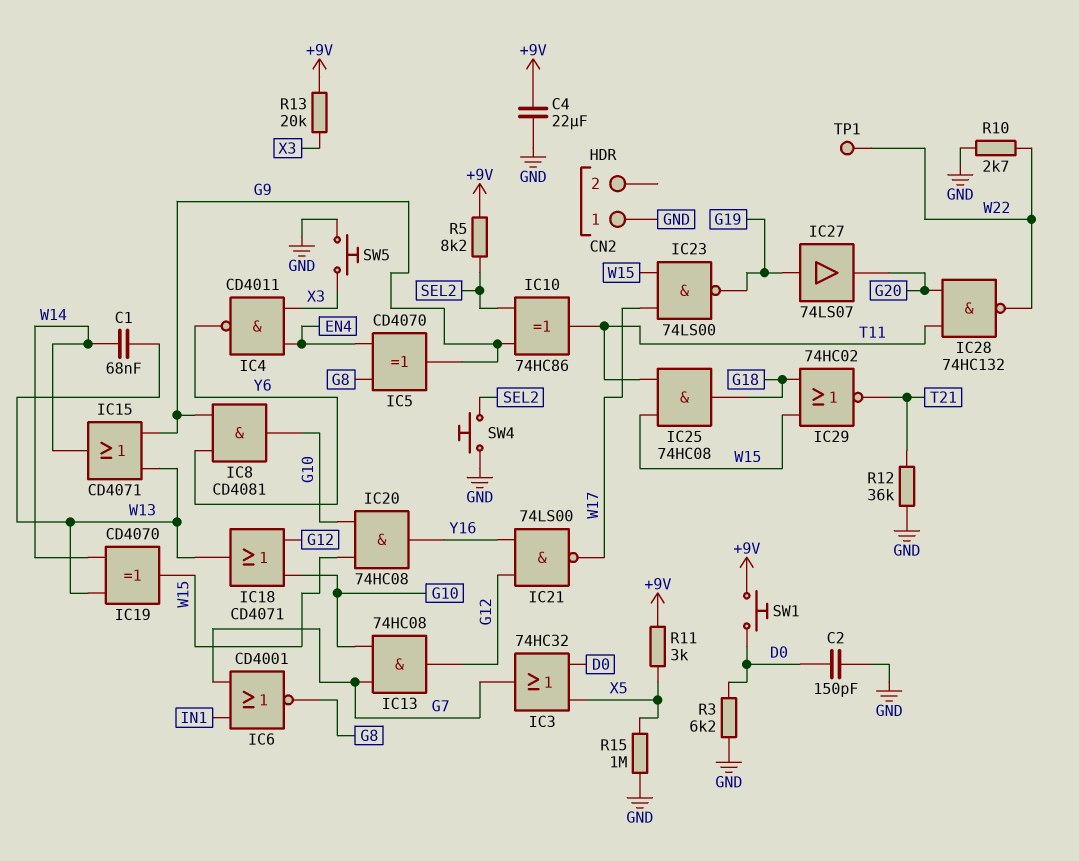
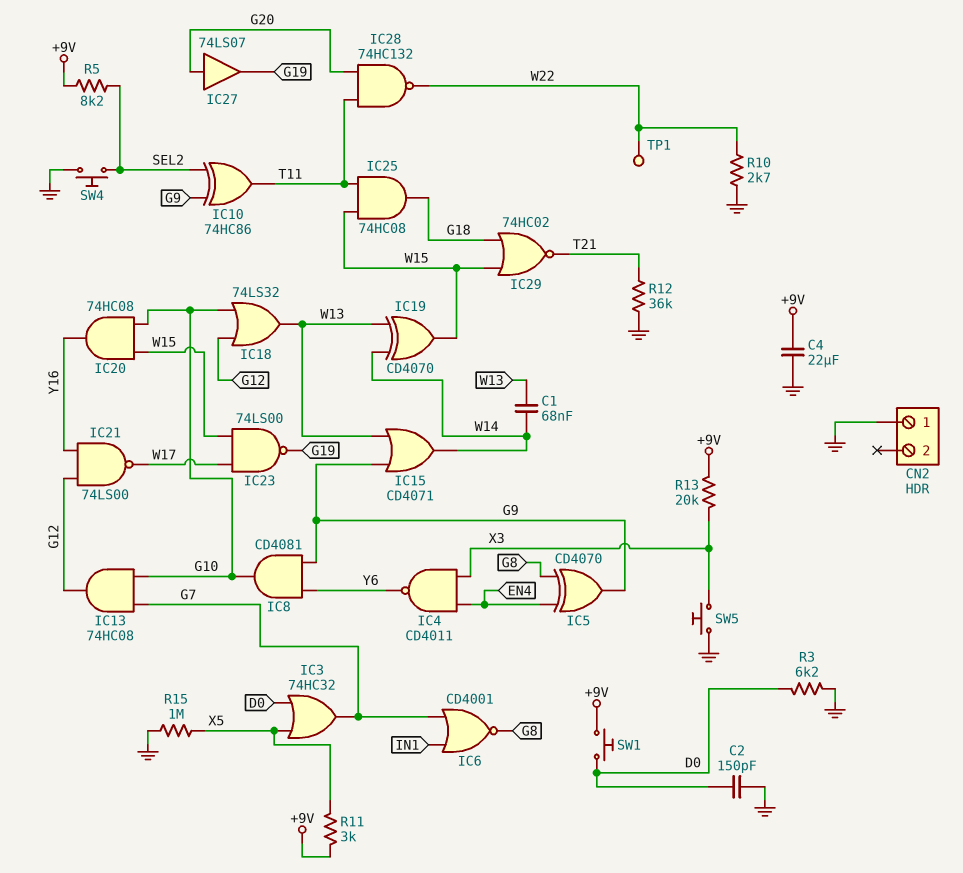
IC18: OR CD4071 (in G10, in G12, out W13) -> OR 74LS32 (in G10, in G12, out W13)
IC27: buffer 74LS07 (in G19, out G20) -> buffer 74LS07 (in G20, out G19)

